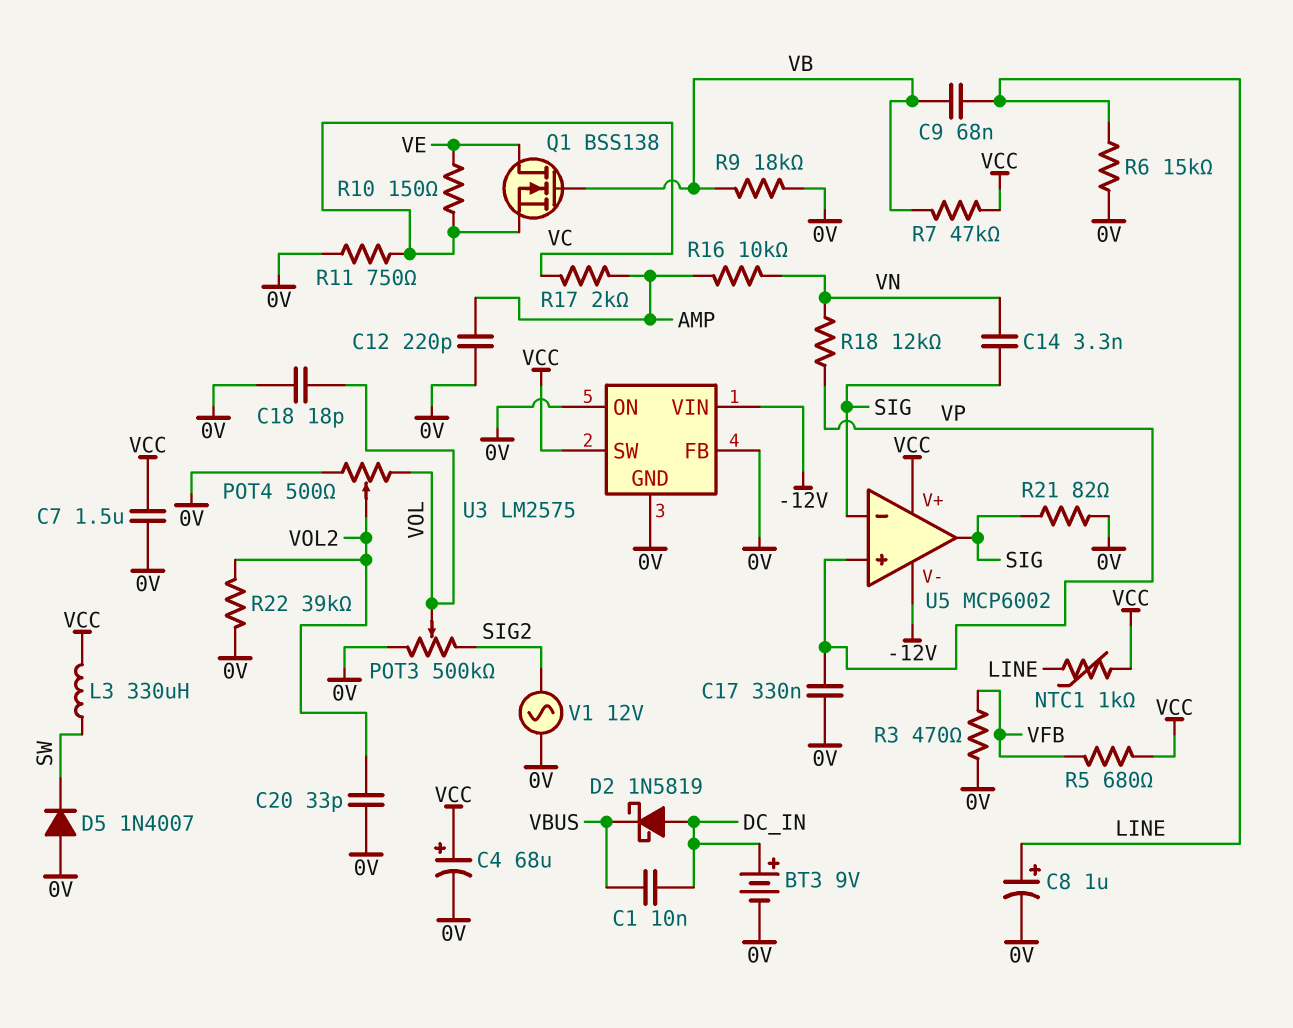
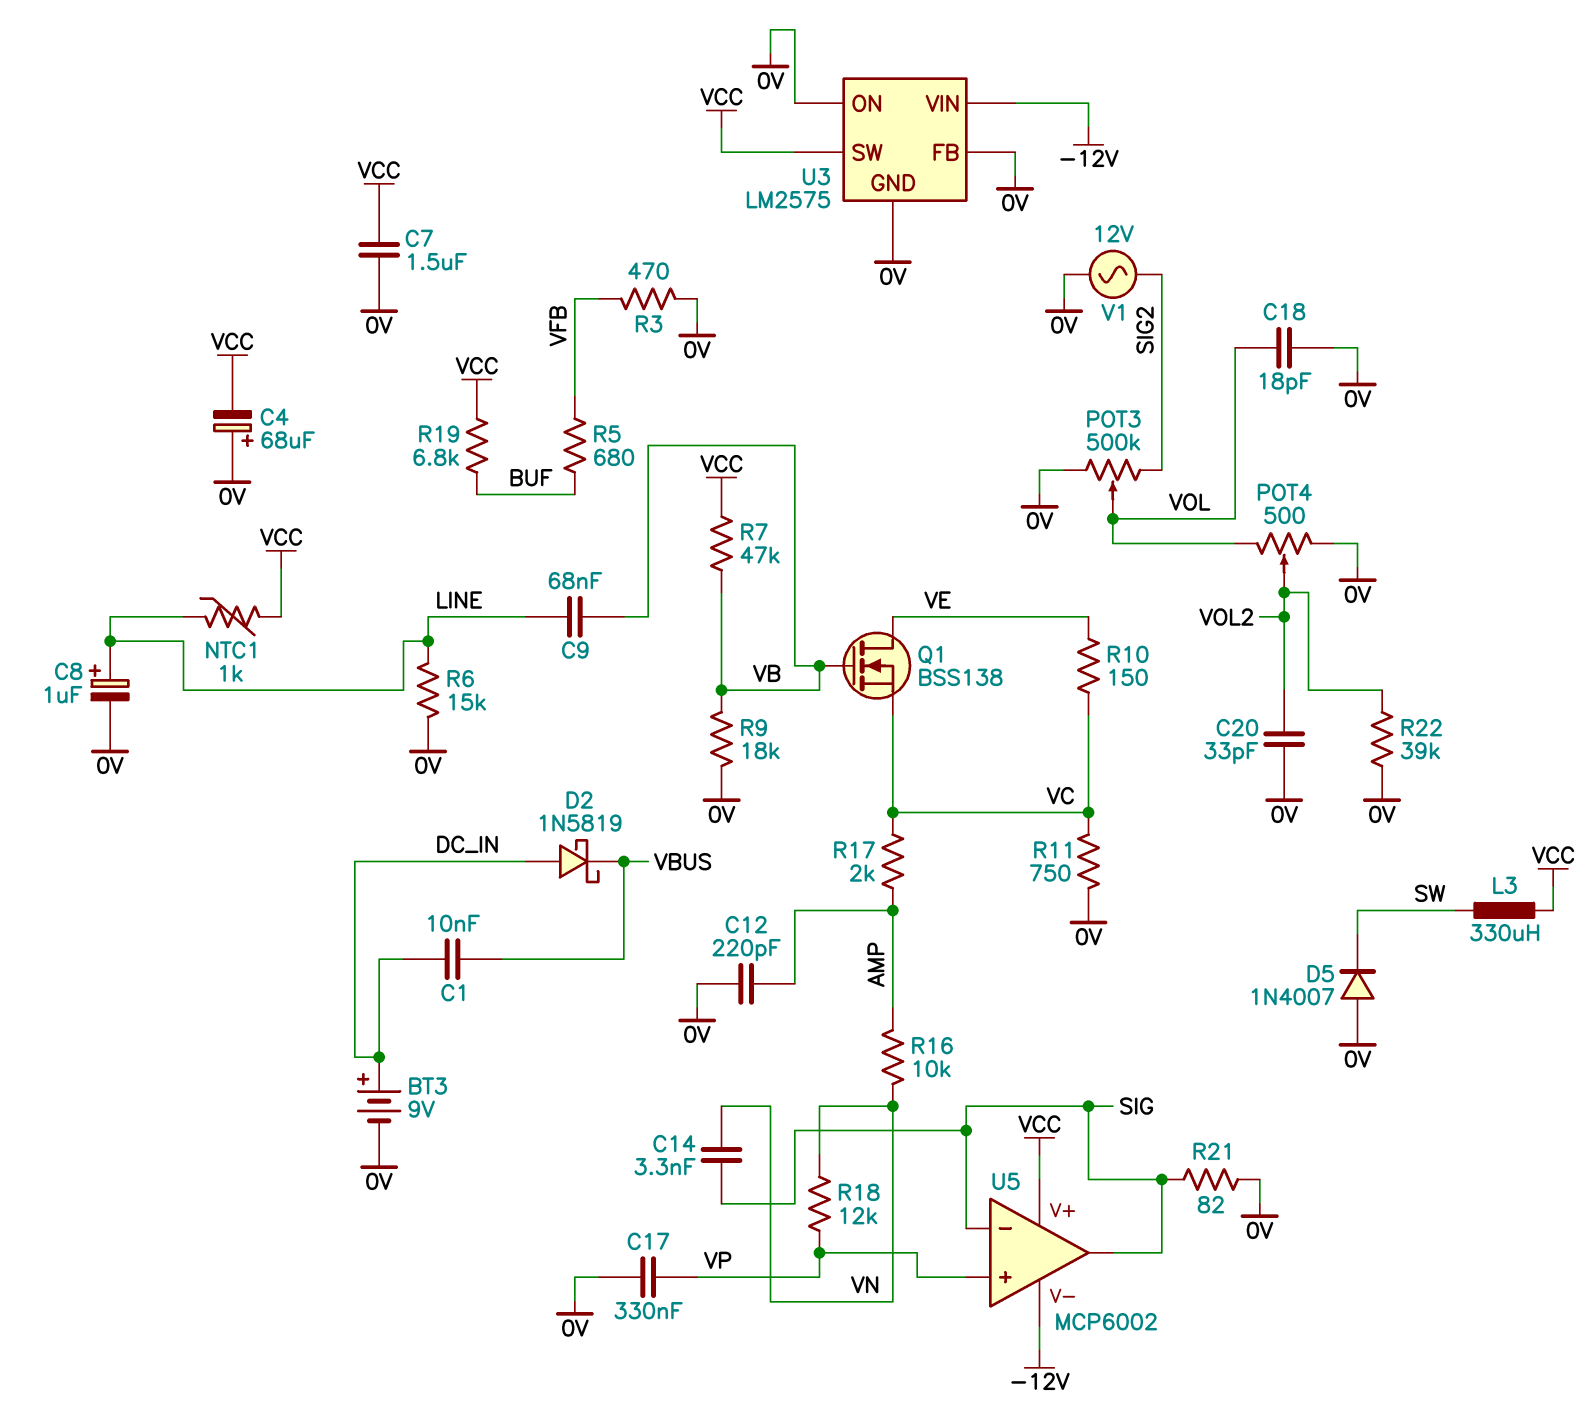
C4: 68uF (plus VCC, minus 0V) -> 68uF (plus 0V, minus VCC)
R5: 680 (VCC, VFB) -> 680 (BUF, VFB)
R19: none -> 6.8k (BUF, VCC)

